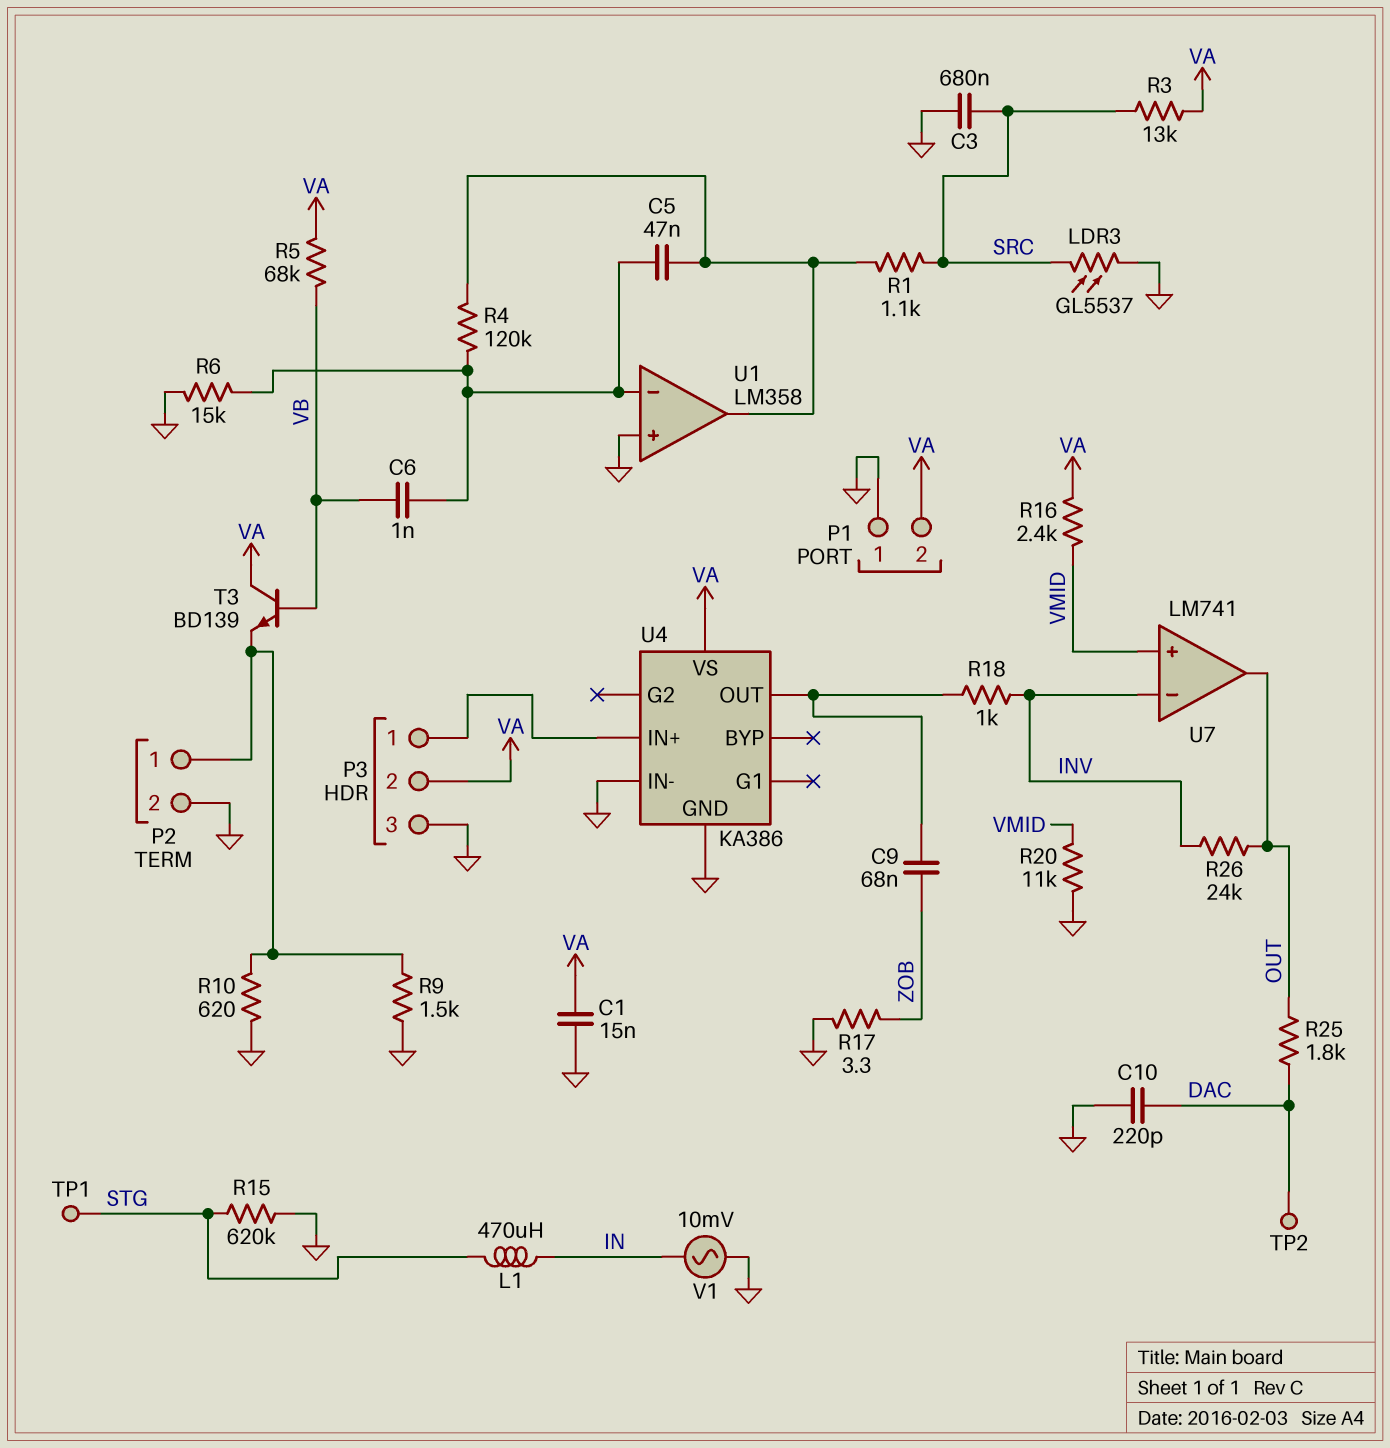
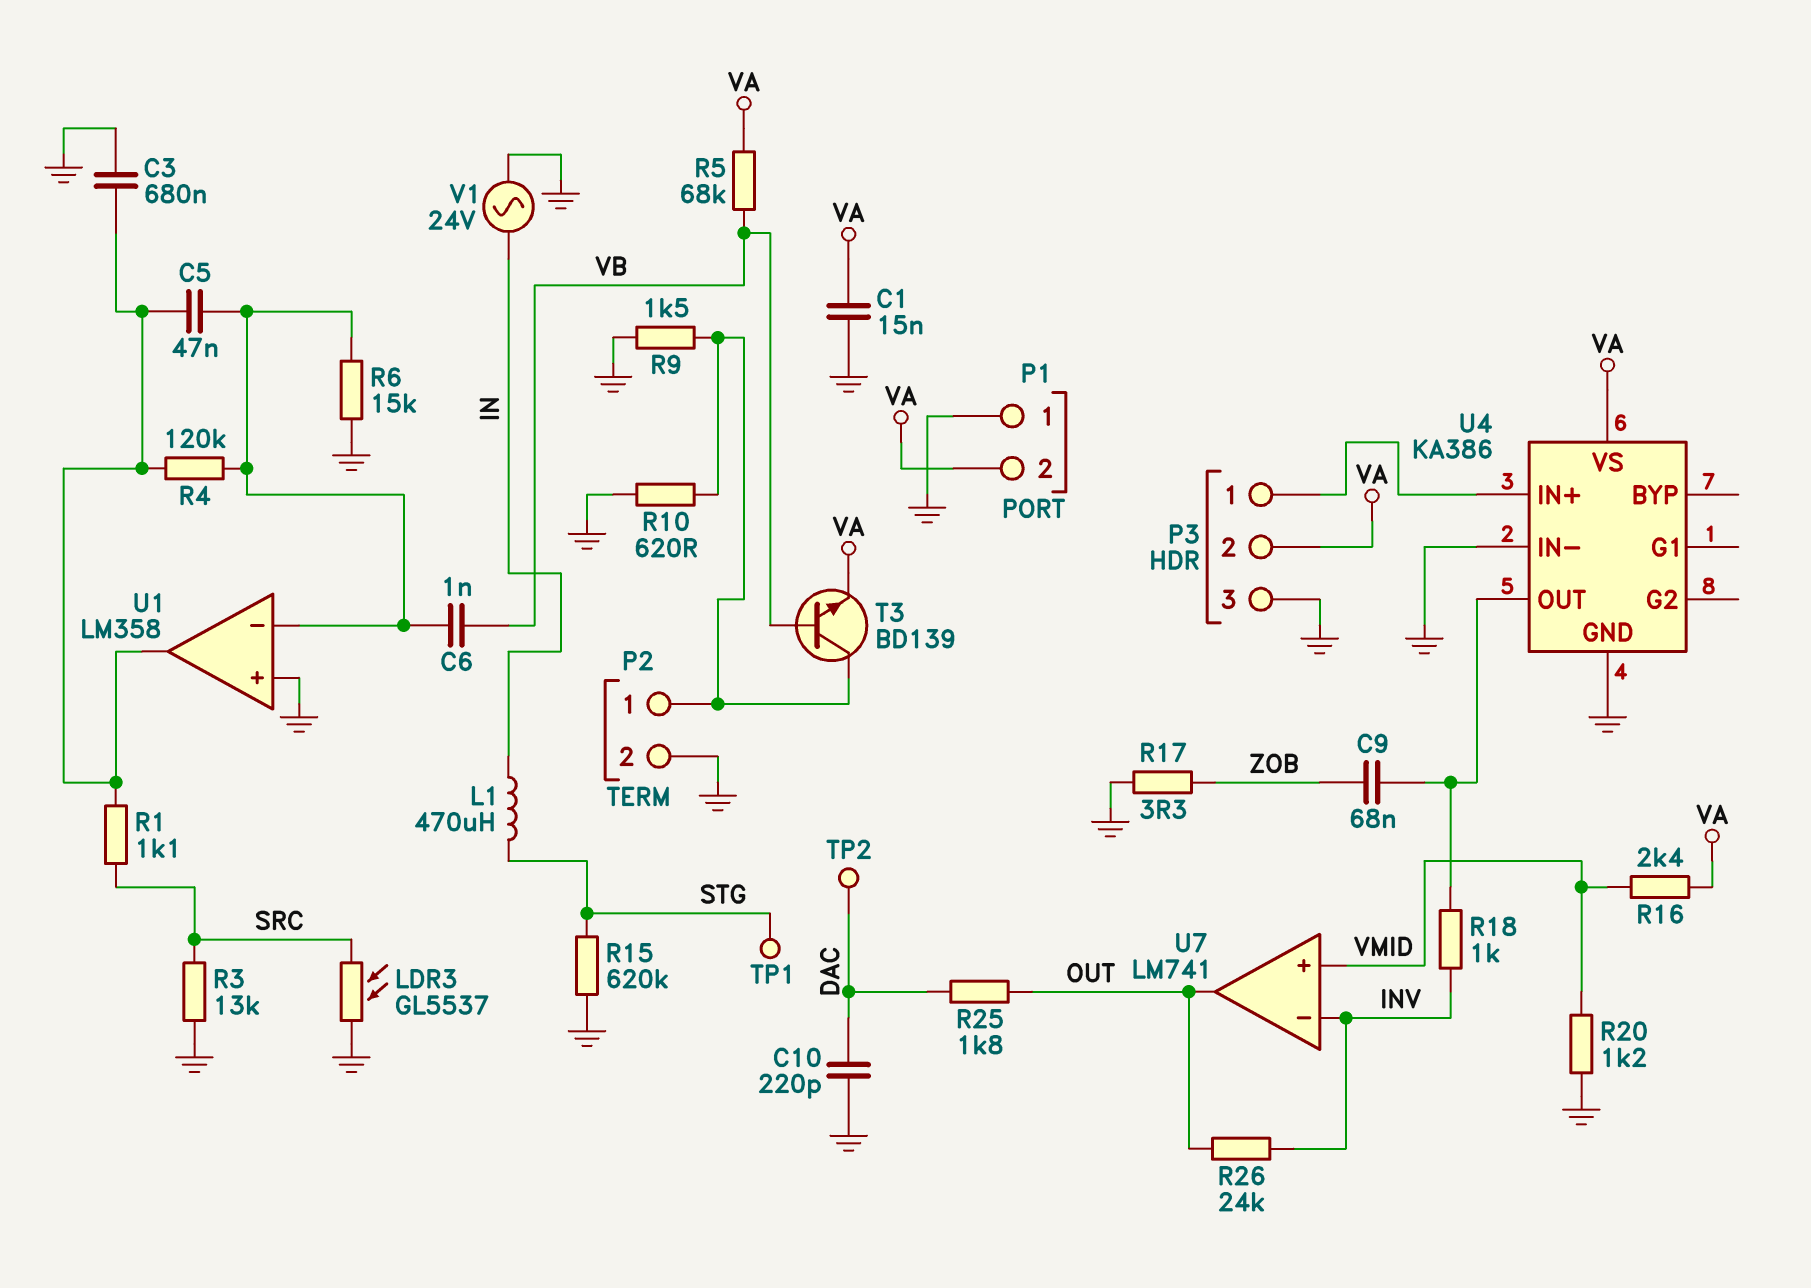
C3: 680nF (GND, SRC) -> 680nF (GND, U1/out)
R3: 13k (SRC, VA) -> 13k (GND, SRC)
R20: 11k (GND, VMID) -> 1.2k (GND, VMID)
T3: NPN BD139 (B VB, C VA, E P2/1) -> NPN BD139 (B VB, C P2/1, E VA)
V1: AC 10mV (GND, IN) -> AC 24V (GND, IN)

